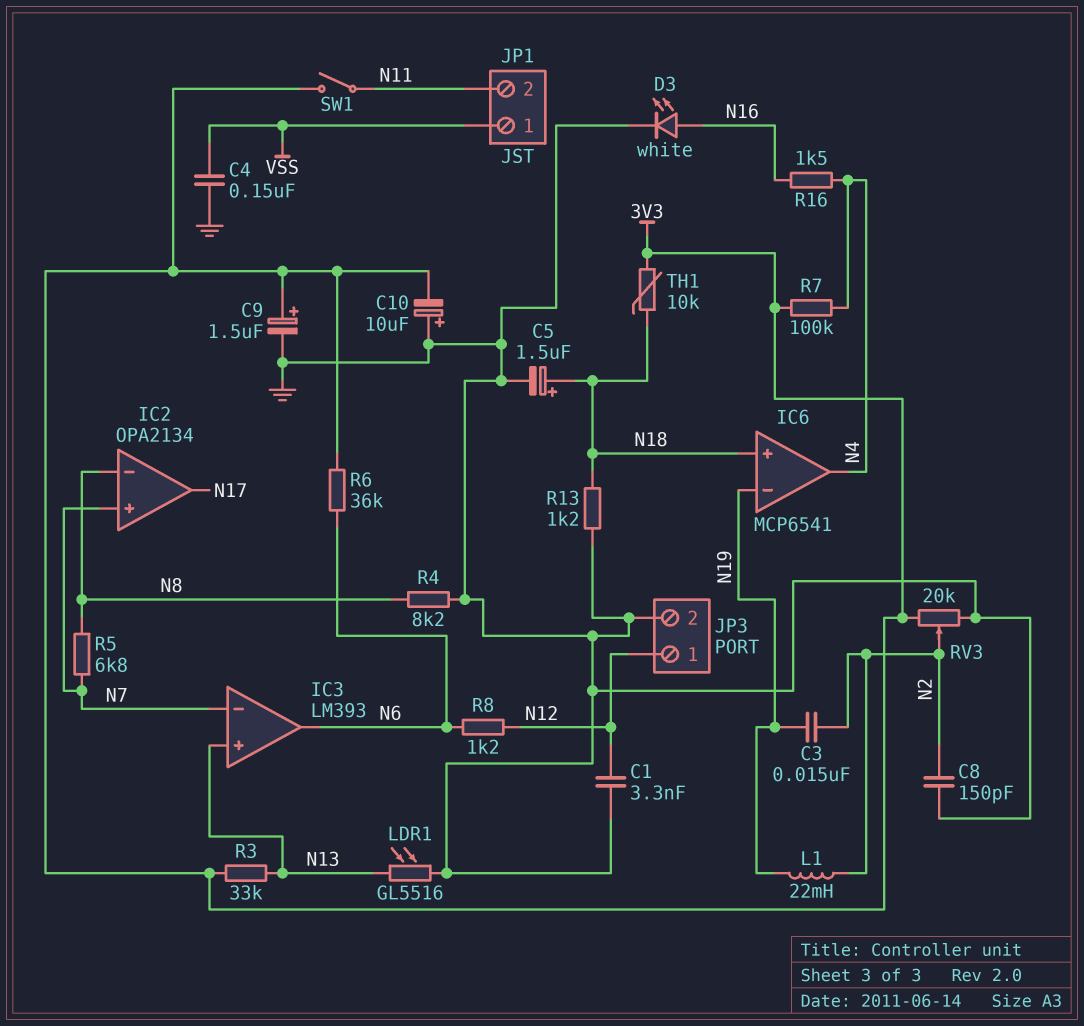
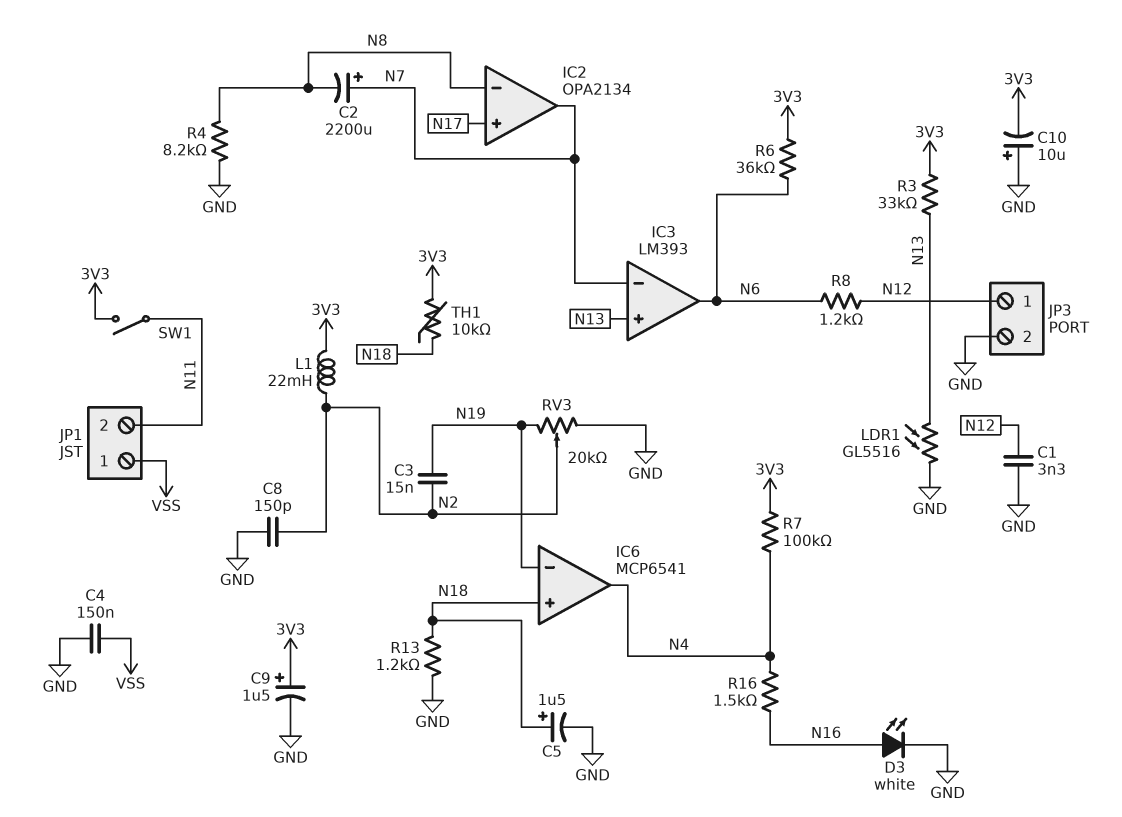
C2: none -> 2200uF (plus N7, minus N8)
IC2 pin in+: N7 -> N17
IC2 pin out: N17 -> N7
L1: 22mH (N2, N19) -> 22mH (3V3, N2)
R5: 6.8k (N7, N8) -> none
RV3: 20k (3V3, GND, wiper N2) -> 20k (GND, N19, wiper N2)

